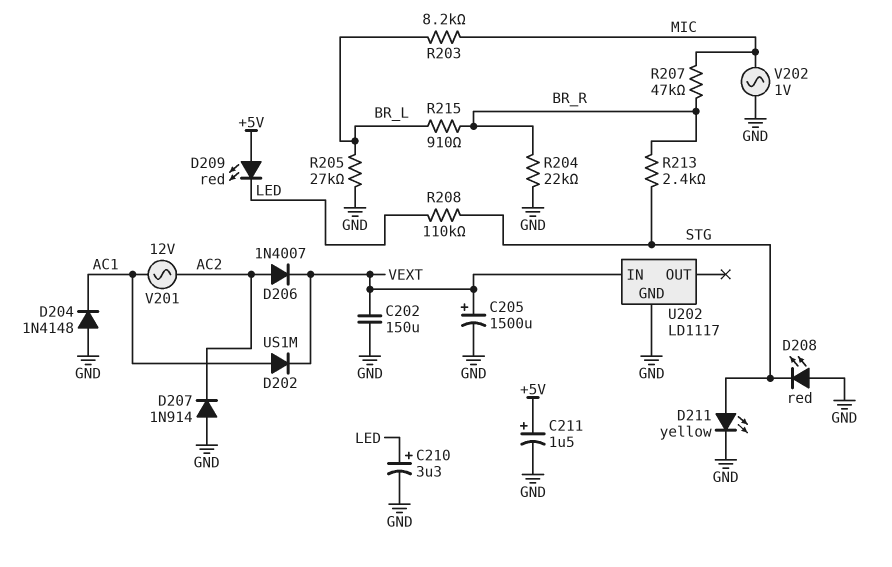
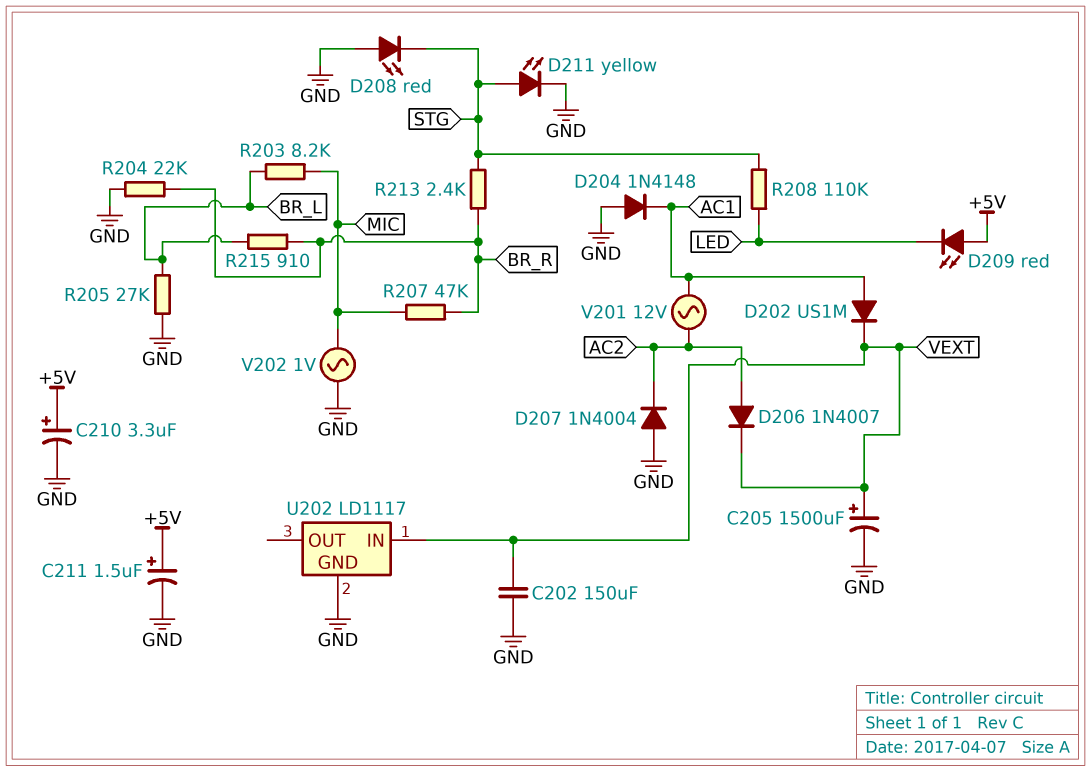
C210: 3.3uF (plus LED, minus GND) -> 3.3uF (plus +5V, minus GND)
D207: diode 1N914 (A GND, K AC2) -> diode 1N4004 (A GND, K AC2)

